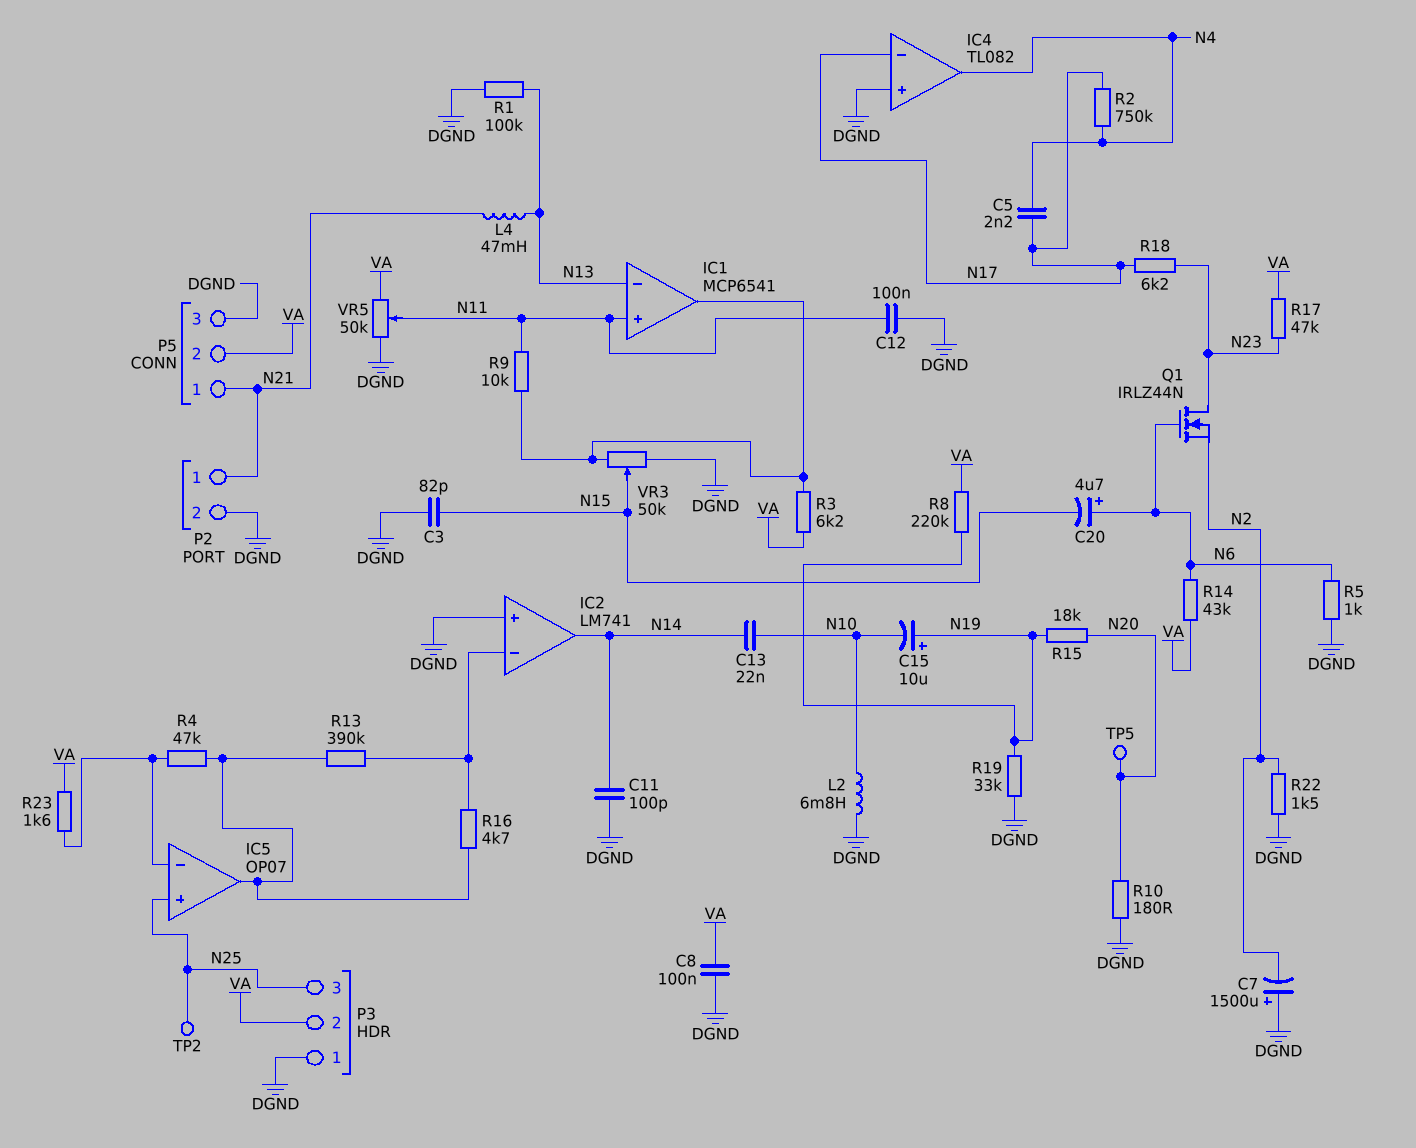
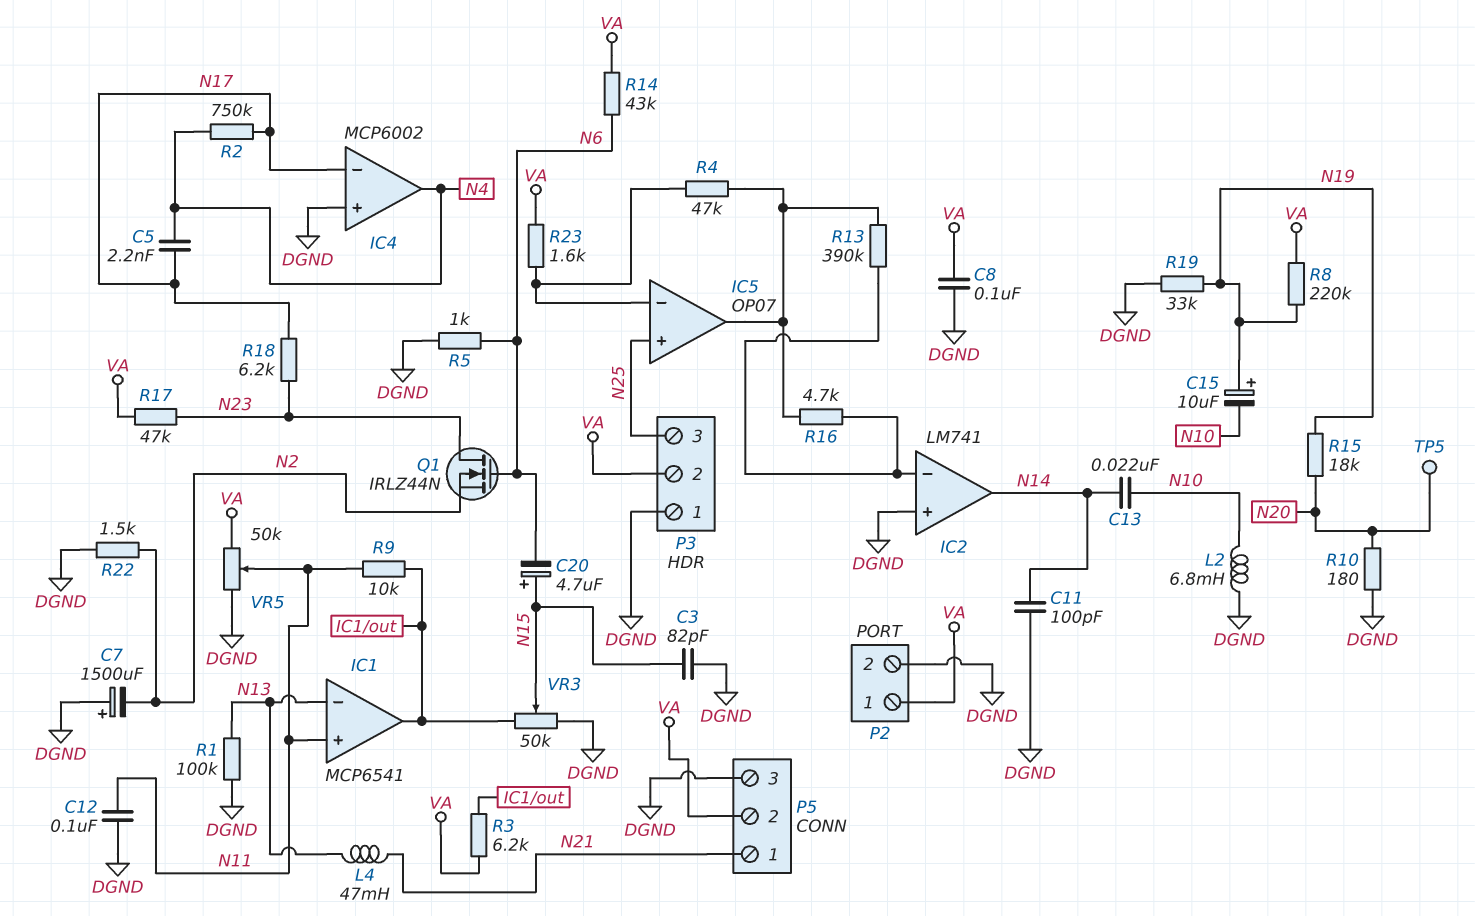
C20: 4.7uF (plus N6, minus N15) -> 4.7uF (plus N15, minus N6)
IC4: TL082 -> MCP6002
P2 pin 1: N21 -> VA
TP2: test point (N25) -> none

